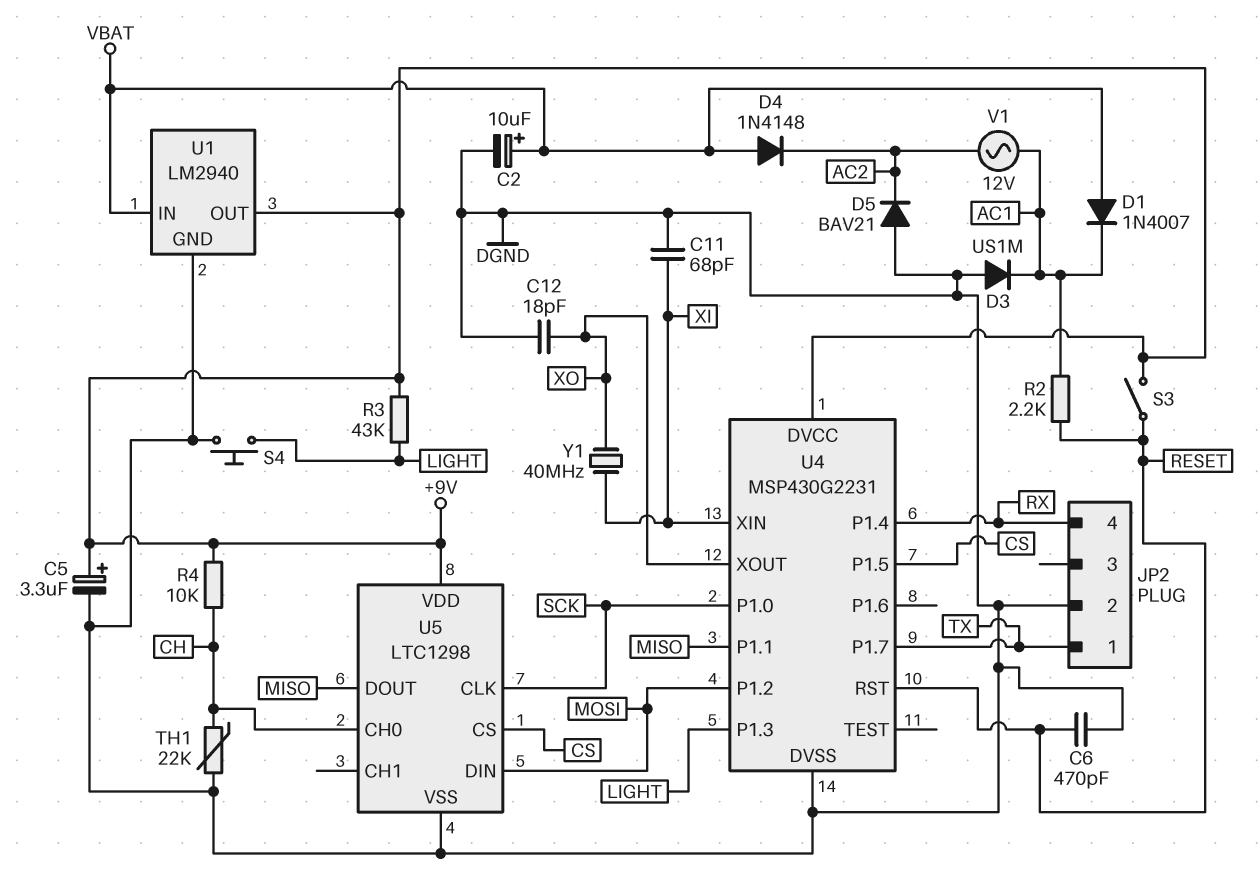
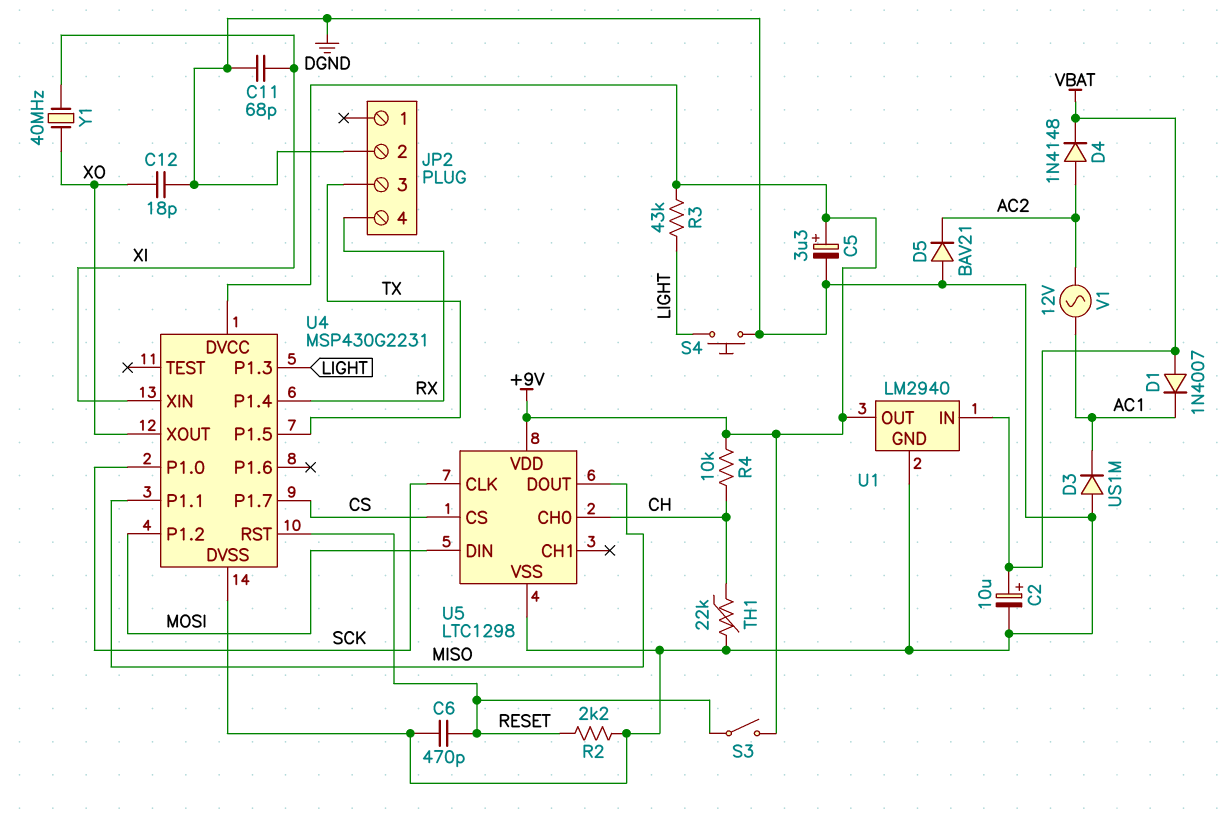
D4: diode 1N4148 (A VBAT, K AC2) -> diode 1N4148 (A AC2, K VBAT)
JP2 pin 1: TX -> none
JP2 pin 3: none -> TX
R2: 2.2k (AC1, RESET) -> 2.2k (DGND, RESET)
U4 pin P1.5: CS -> TX
U4 pin P1.7: TX -> CS

